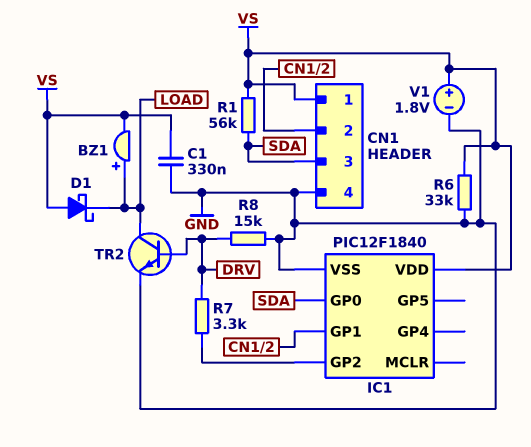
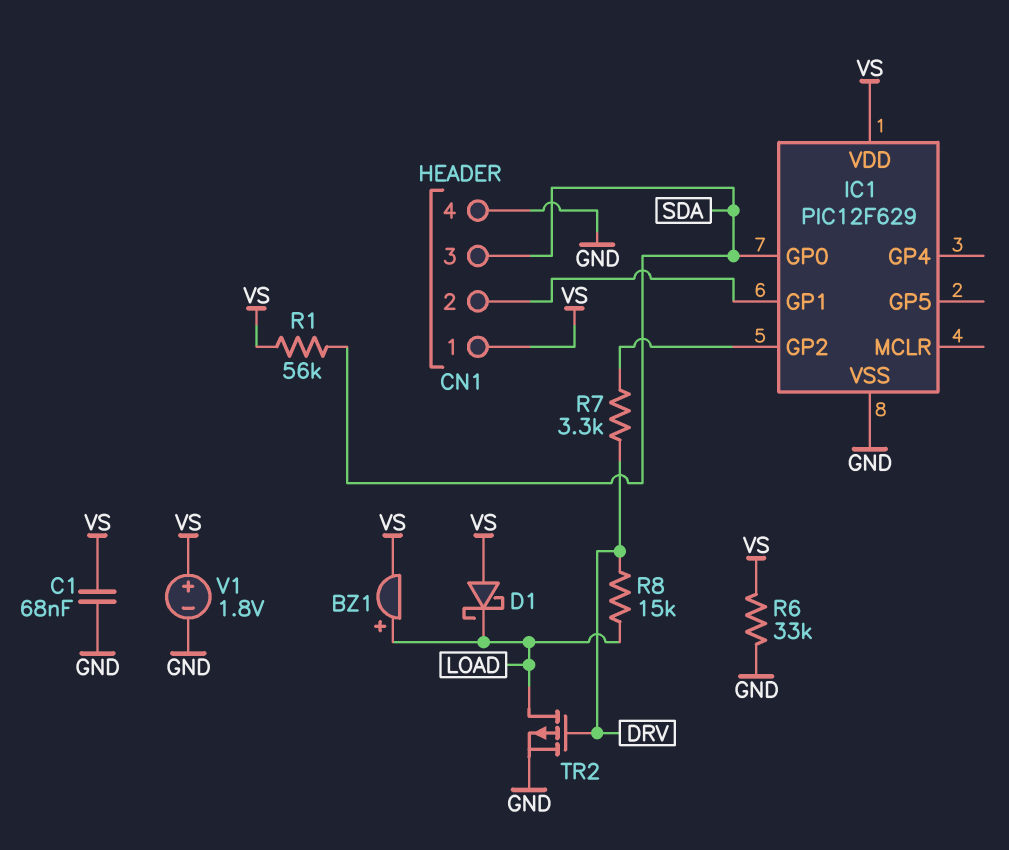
C1: 330nF (GND, VS) -> 68nF (GND, VS)
IC1: PIC12F1840 -> PIC12F629
R8: 15k (DRV, GND) -> 15k (DRV, LOAD)
TR2: NPN (B DRV, C LOAD, E GND) -> PMOS (G DRV, D LOAD, S GND)

